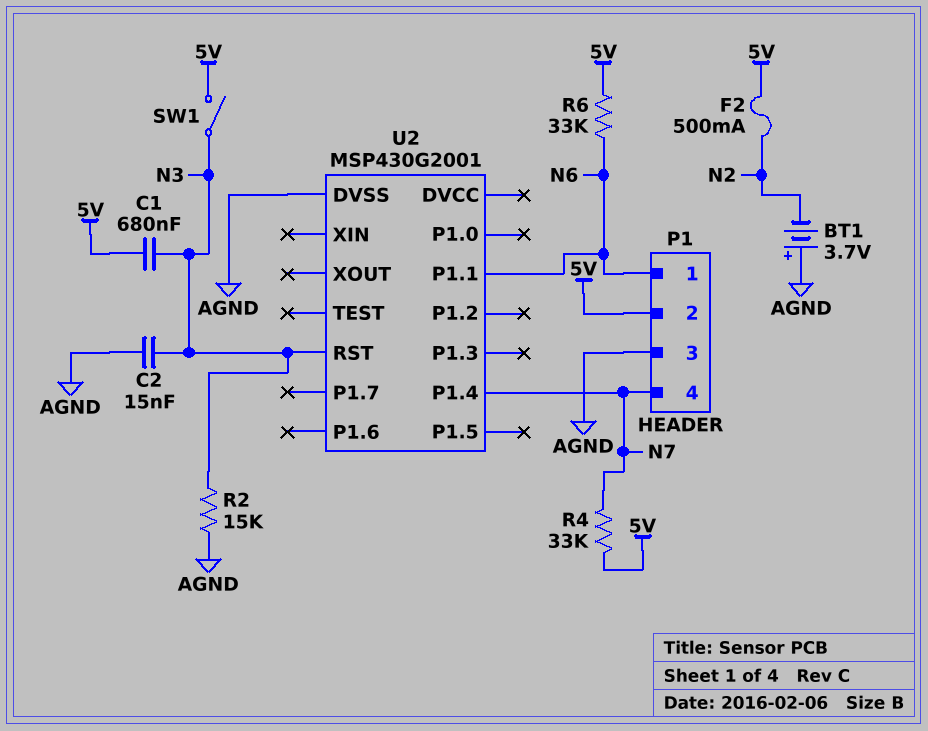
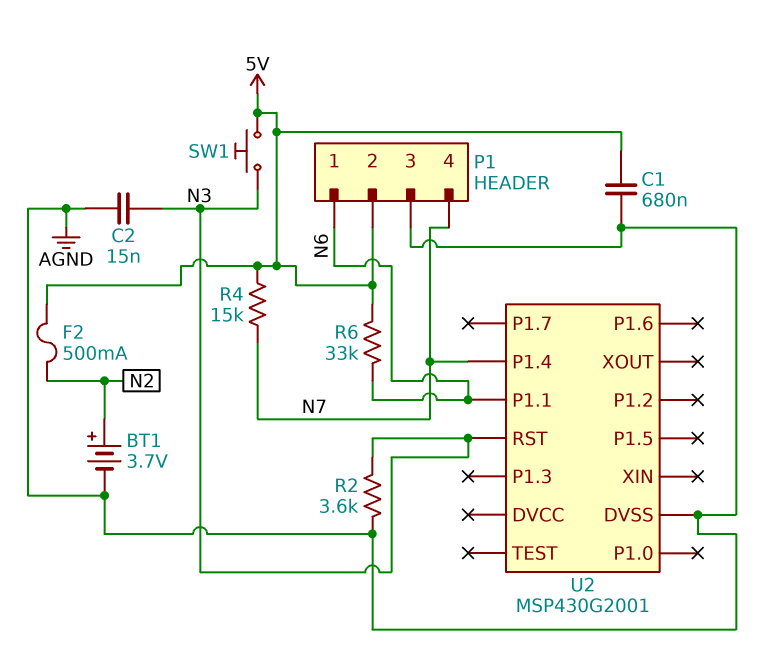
BT1: 3.7V (plus AGND, minus N2) -> 3.7V (plus N2, minus AGND)
C1: 680nF (5V, N3) -> 680nF (5V, AGND)
R2: 15k (AGND, N3) -> 3.6k (AGND, N3)
R4: 33k (5V, N7) -> 15k (5V, N7)
SW1: switch (5V, N3) -> button (5V, N3)

